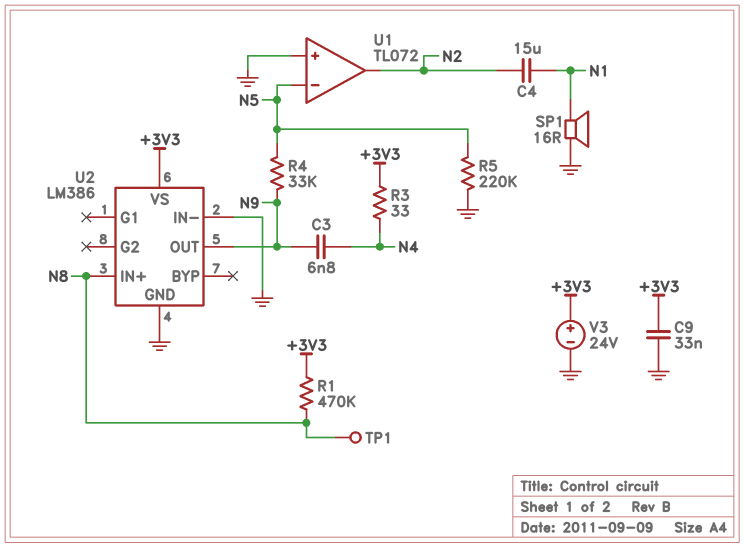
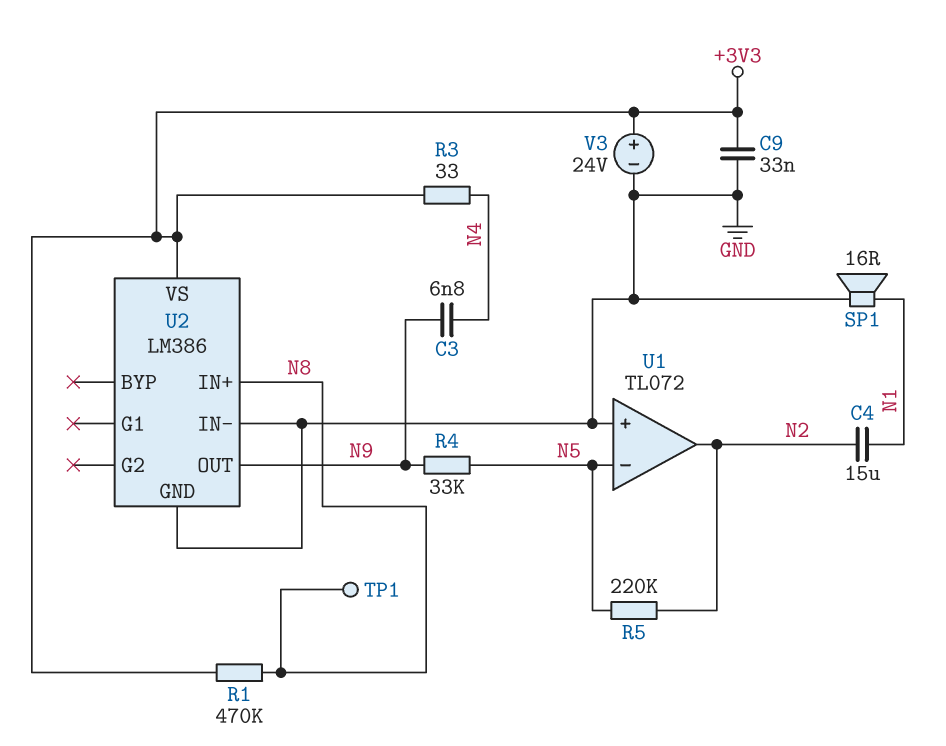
R5: 220k (GND, N5) -> 220k (N2, N5)

